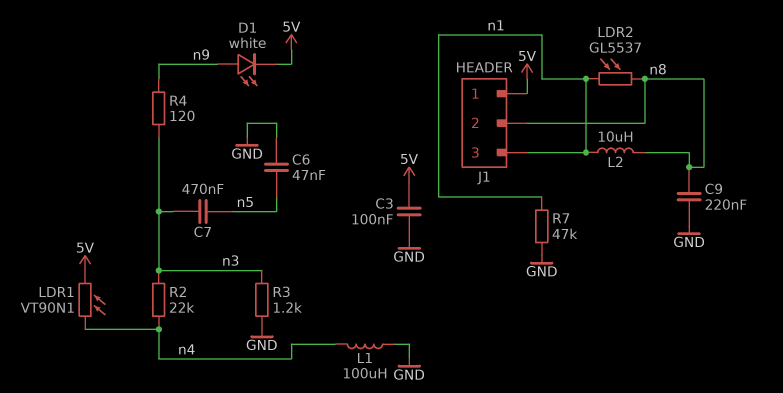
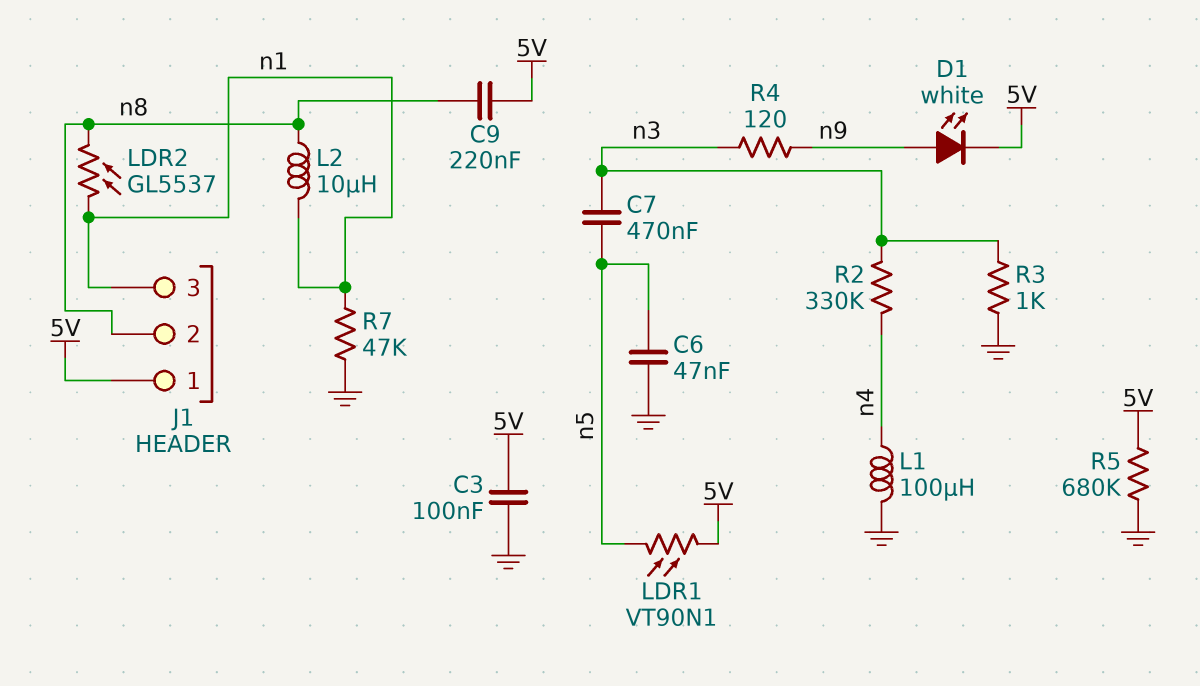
C9: 220nF (GND, n8) -> 220nF (5V, n8)
LDR1: VT90N1 (5V, n4) -> VT90N1 (5V, n5)
R2: 22k (n3, n4) -> 330k (n3, n4)
R3: 1.2k (GND, n3) -> 1k (GND, n3)
R5: none -> 680k (5V, GND)

